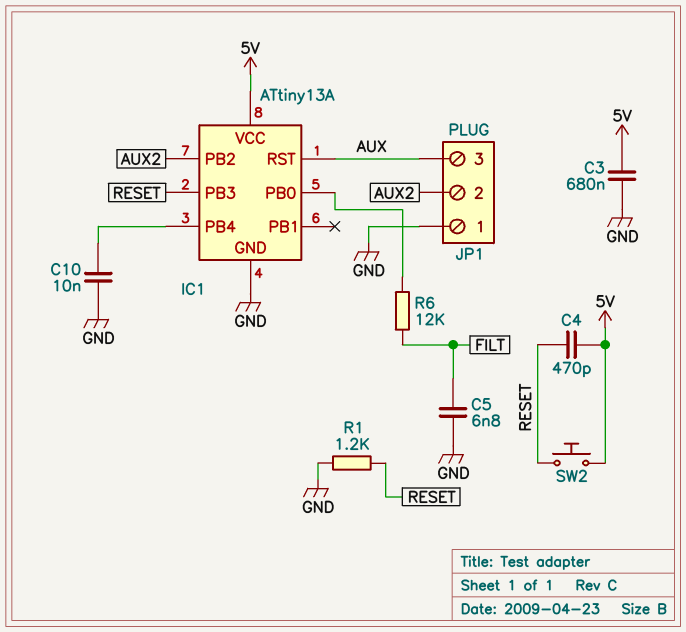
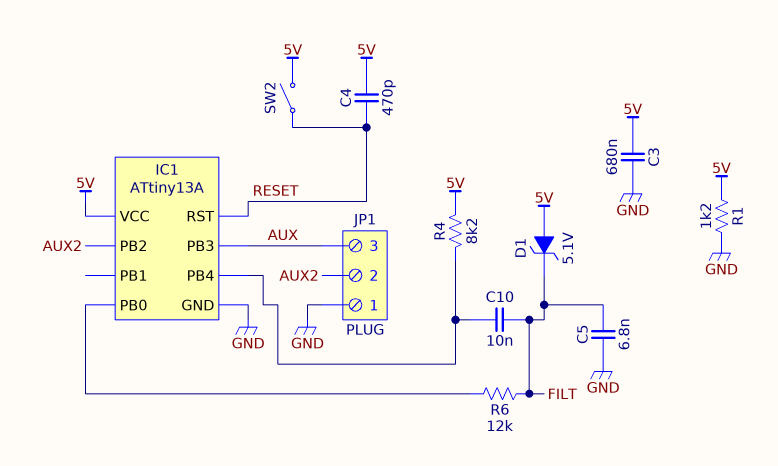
C10: 10nF (GND, IC1/PB4) -> 10nF (FILT, IC1/PB4)
D1: none -> zener 5.1V (A 5V, K FILT)
IC1 pin PB3: RESET -> AUX
IC1 pin RST: AUX -> RESET
R1: 1.2k (GND, RESET) -> 1.2k (5V, GND)
R4: none -> 8.2k (5V, IC1/PB4)
SW2: button (5V, RESET) -> switch (5V, RESET)

